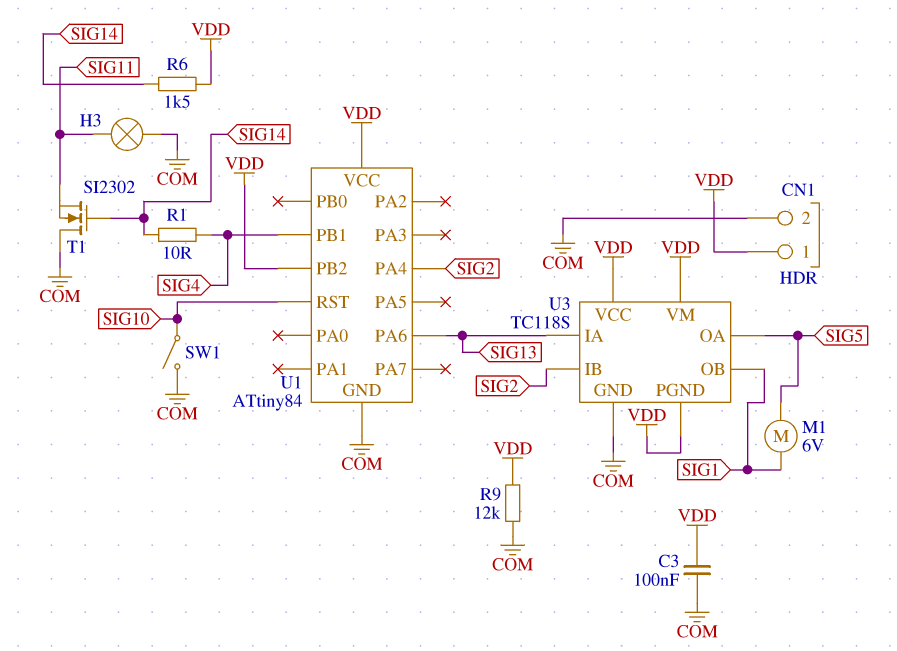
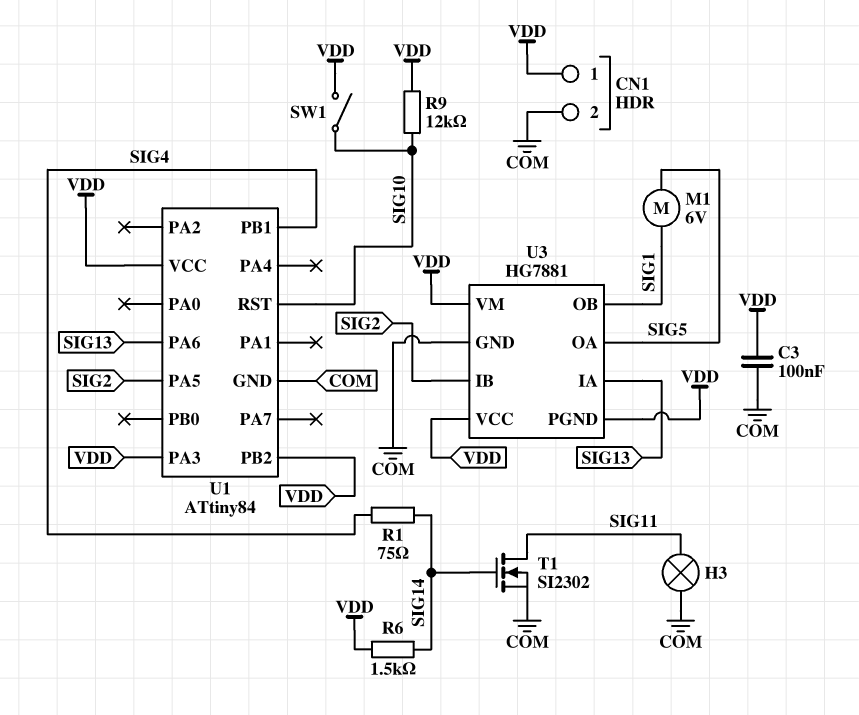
R1: 10 (SIG4, SIG14) -> 75 (SIG4, SIG14)
R9: 12k (COM, VDD) -> 12k (SIG10, VDD)
SW1: switch (COM, SIG10) -> switch (SIG10, VDD)
T1: NMOS SI2302 (G SIG14, D COM, S SIG11) -> NMOS SI2302 (G SIG14, D SIG11, S COM)
U1 pin PA3: none -> VDD
U1 pin PA4: SIG2 -> none
U1 pin PA5: none -> SIG2
U3: TC118S -> HG7881

